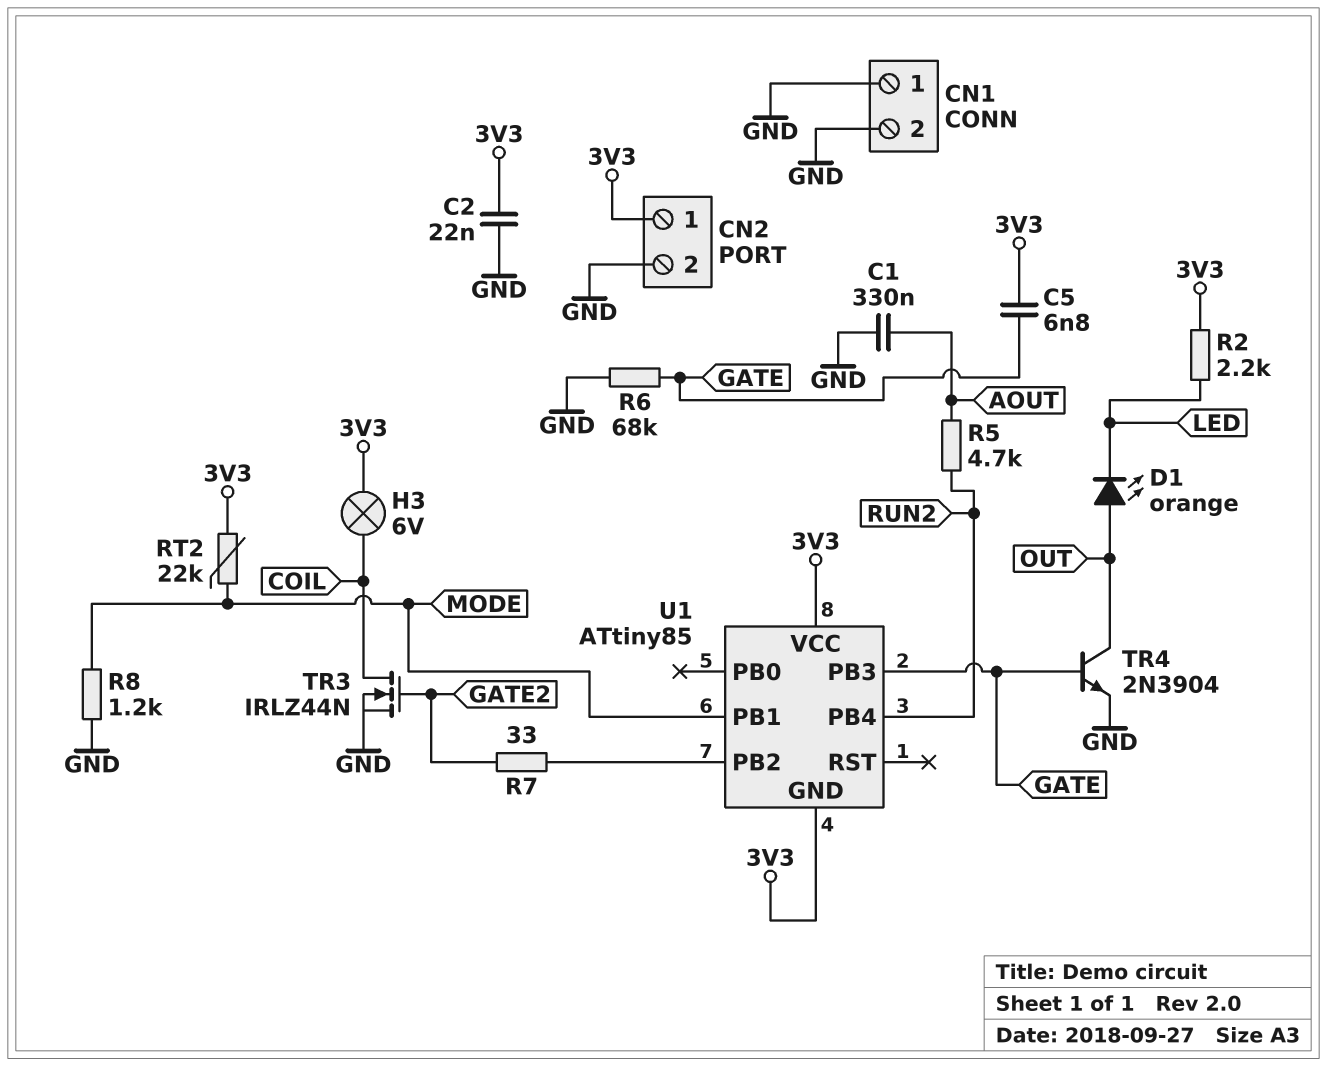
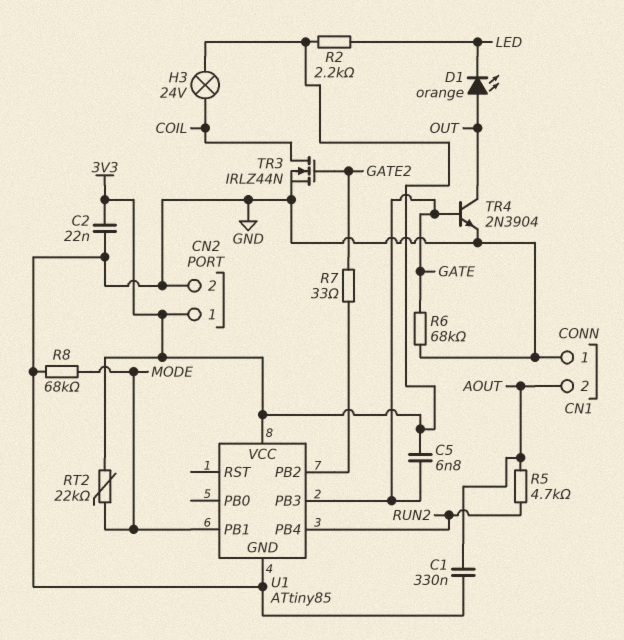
CN1 pin 2: GND -> AOUT
H3: lamp 6V (3V3, COIL) -> lamp 24V (3V3, COIL)
R8: 1.2k (GND, MODE) -> 68k (GND, MODE)
U1 pin GND: 3V3 -> GND

